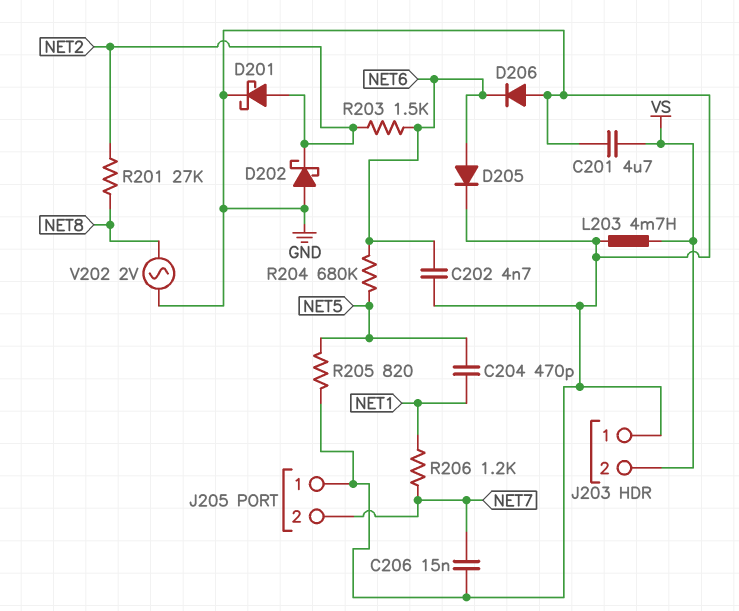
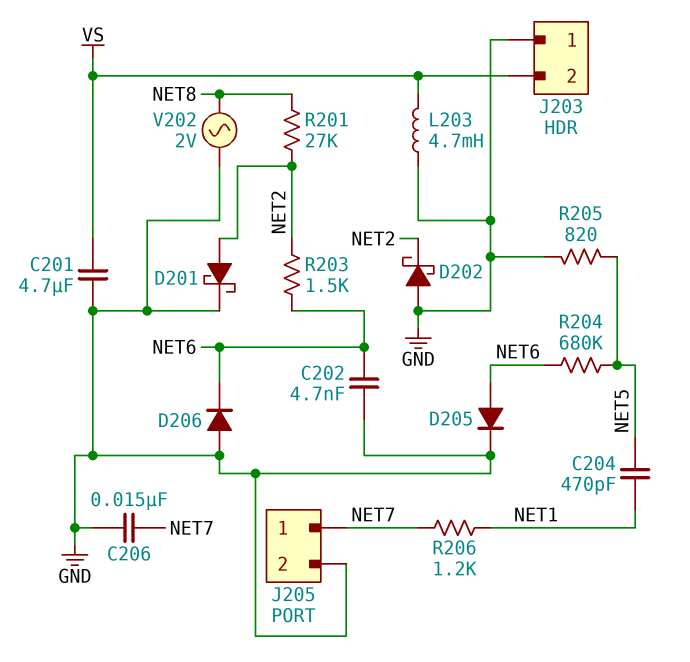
J205 pin 1: GND -> NET7
J205 pin 2: NET7 -> GND

